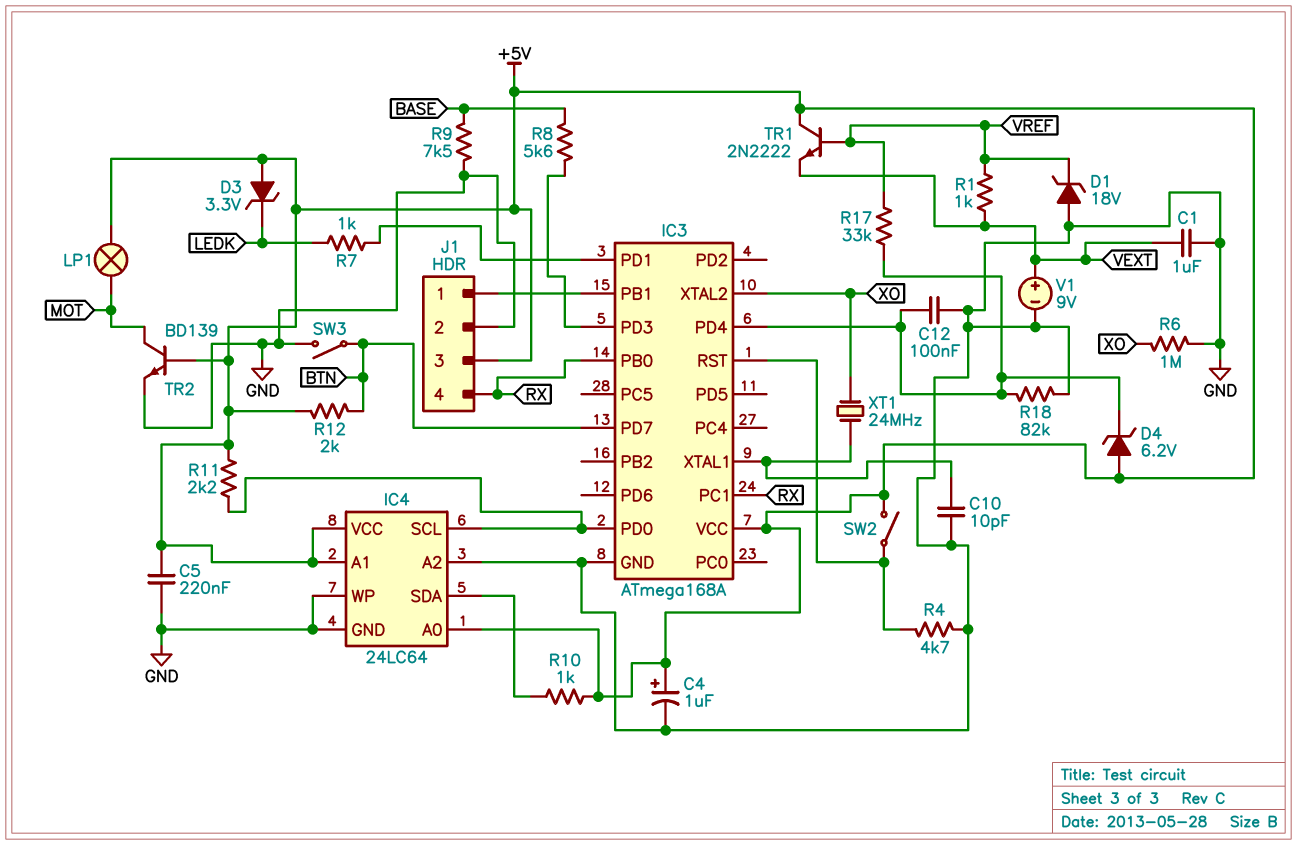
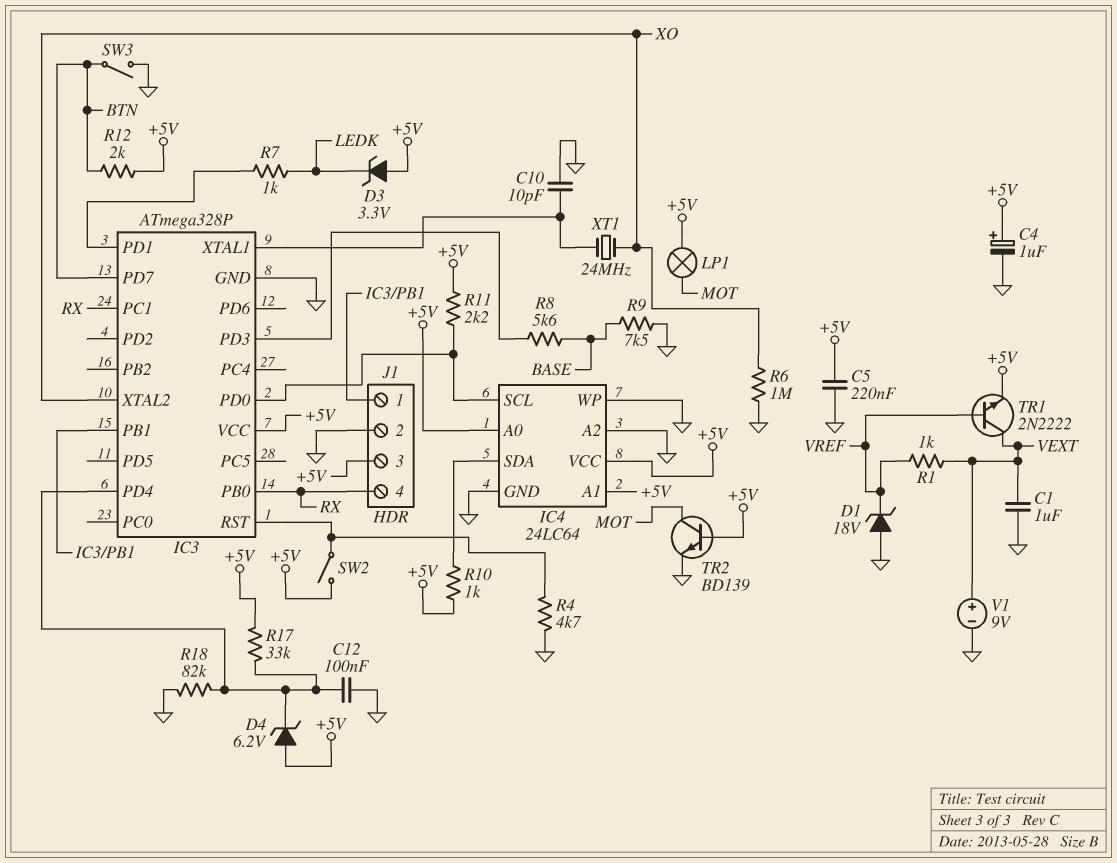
IC3: ATmega168A -> ATmega328P
R17: 33k (IC3/PD4, VREF) -> 33k (+5V, IC3/PD4)
TR1: NPN 2N2222 (B VREF, C +5V, E VEXT) -> NPN 2N2222 (B VREF, C VEXT, E +5V)

